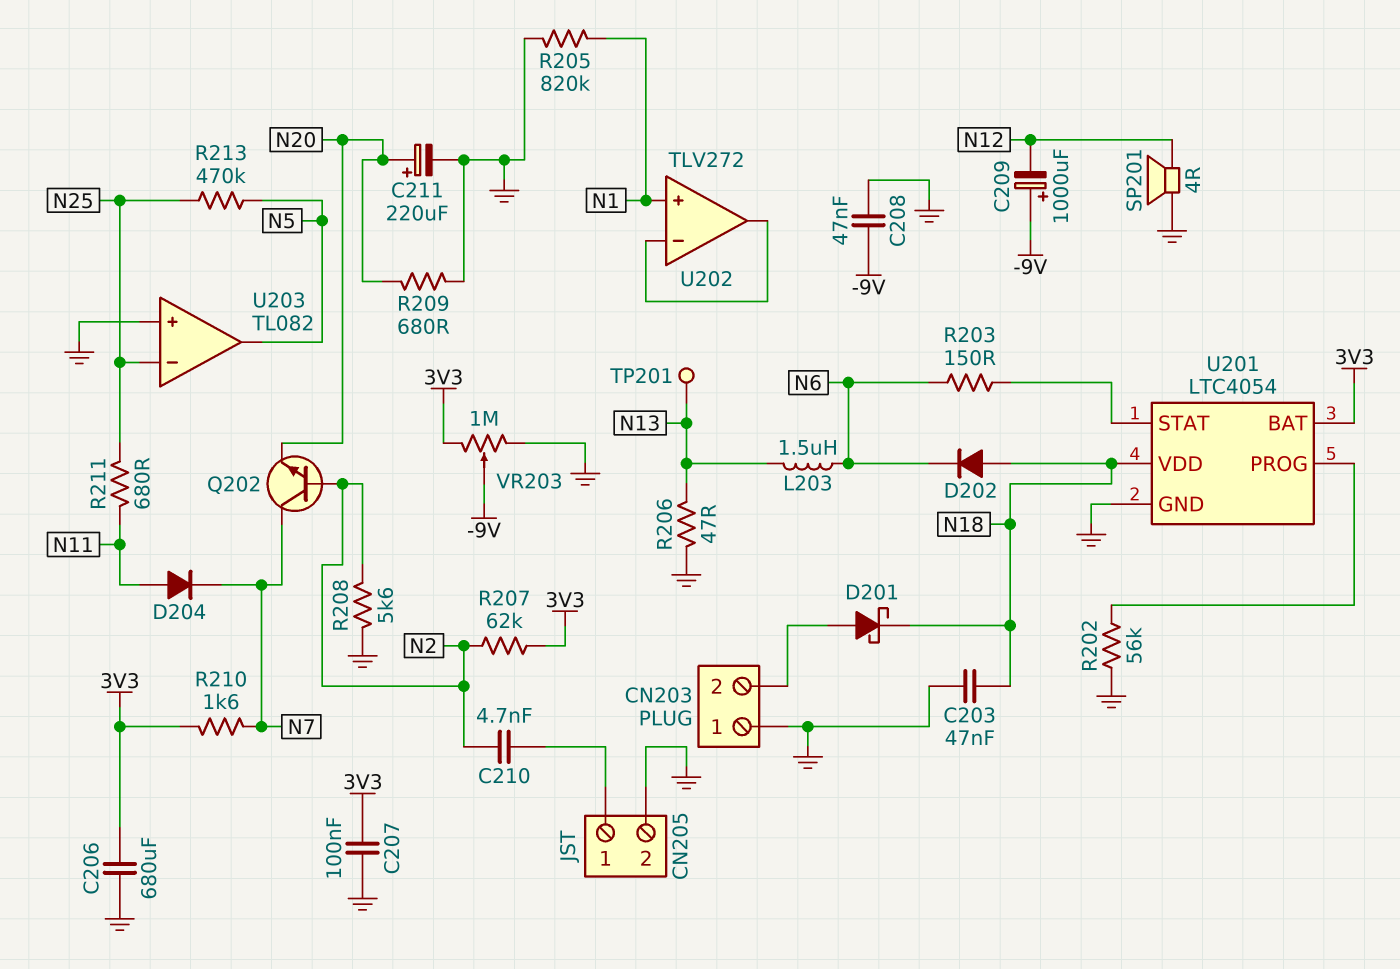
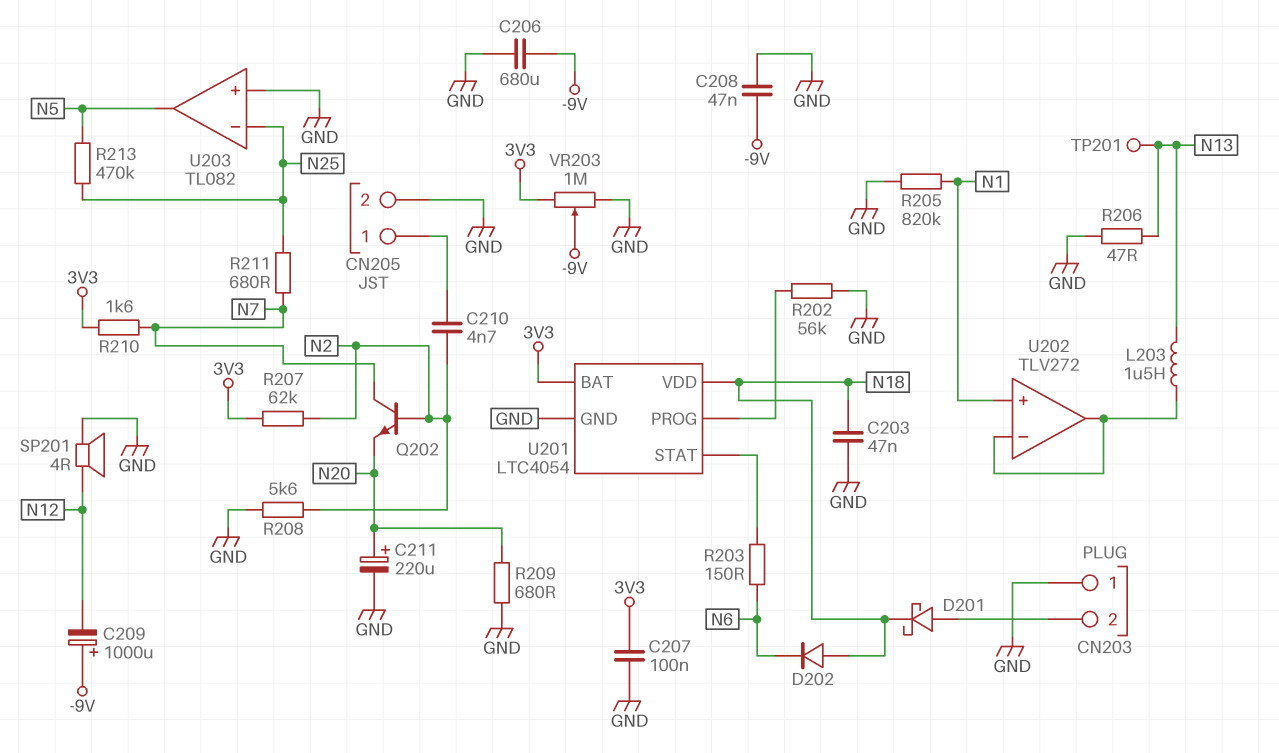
C206: 680uF (3V3, GND) -> 680uF (-9V, GND)
D204: diode (A N11, K N7) -> none
L203: 1.5uH (N6, N13) -> 1.5uH (N13, U202/in-)
R211: 680 (N11, N25) -> 680 (N7, N25)

